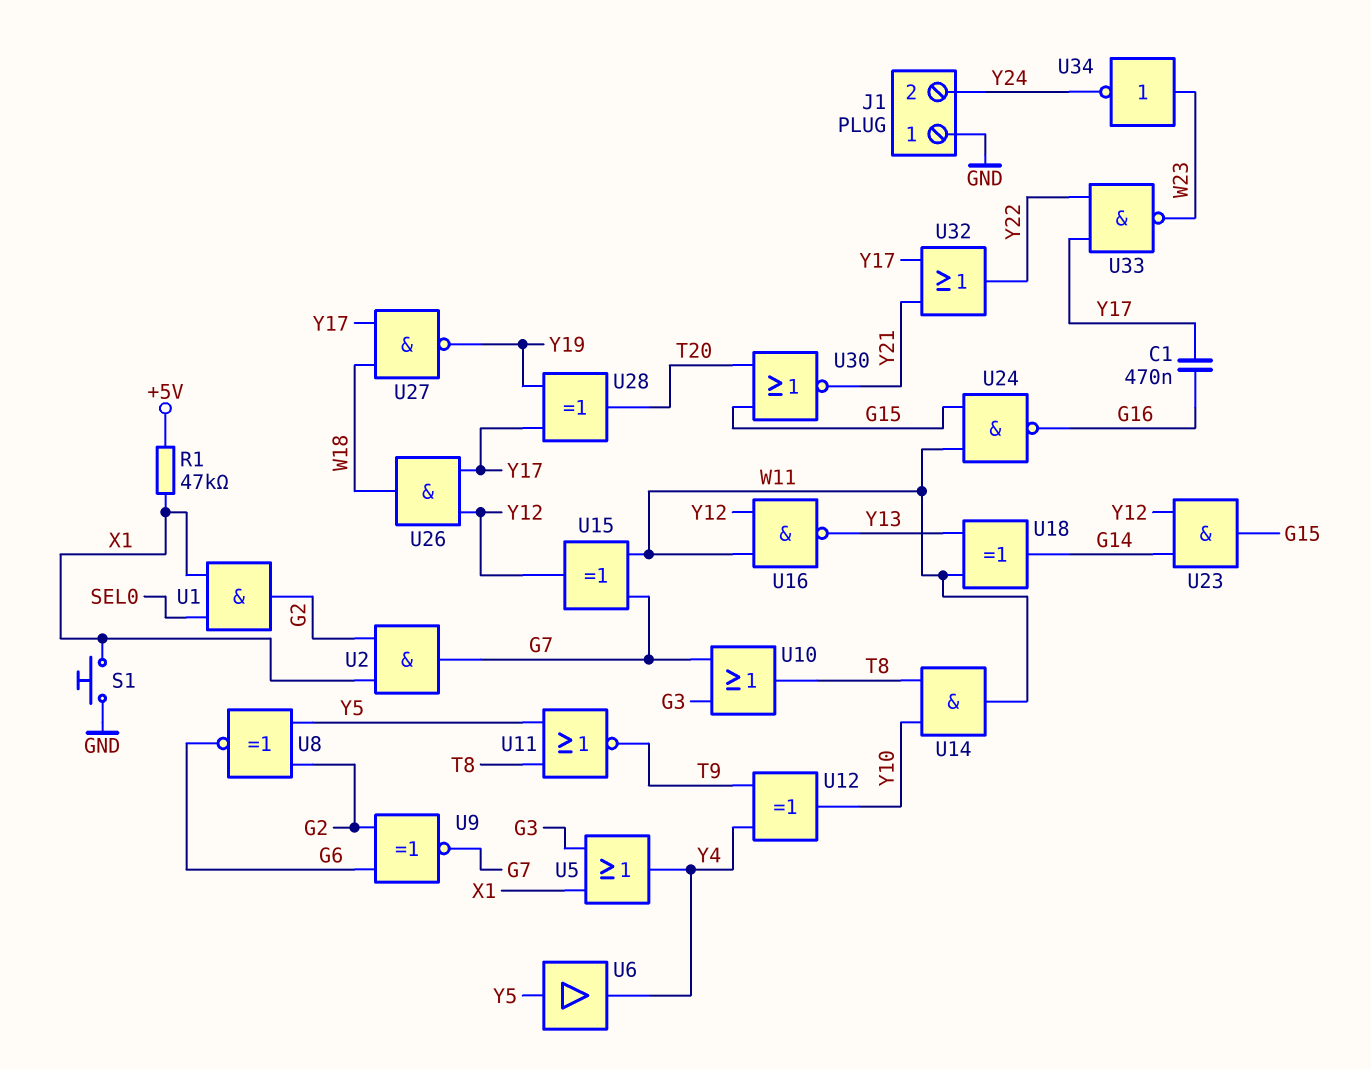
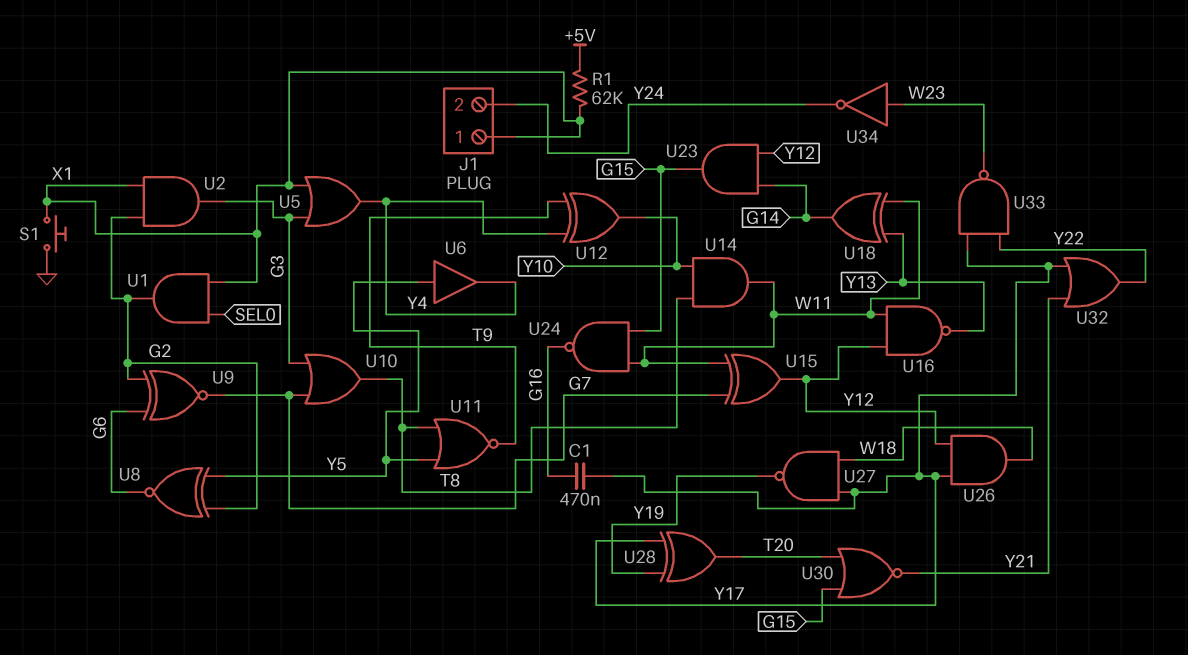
J1 pin 1: GND -> X1
R1: 47k (+5V, X1) -> 62k (+5V, X1)
U2: AND (in G2, in X1, out G7) -> AND (in G2, in X1, out G3)

